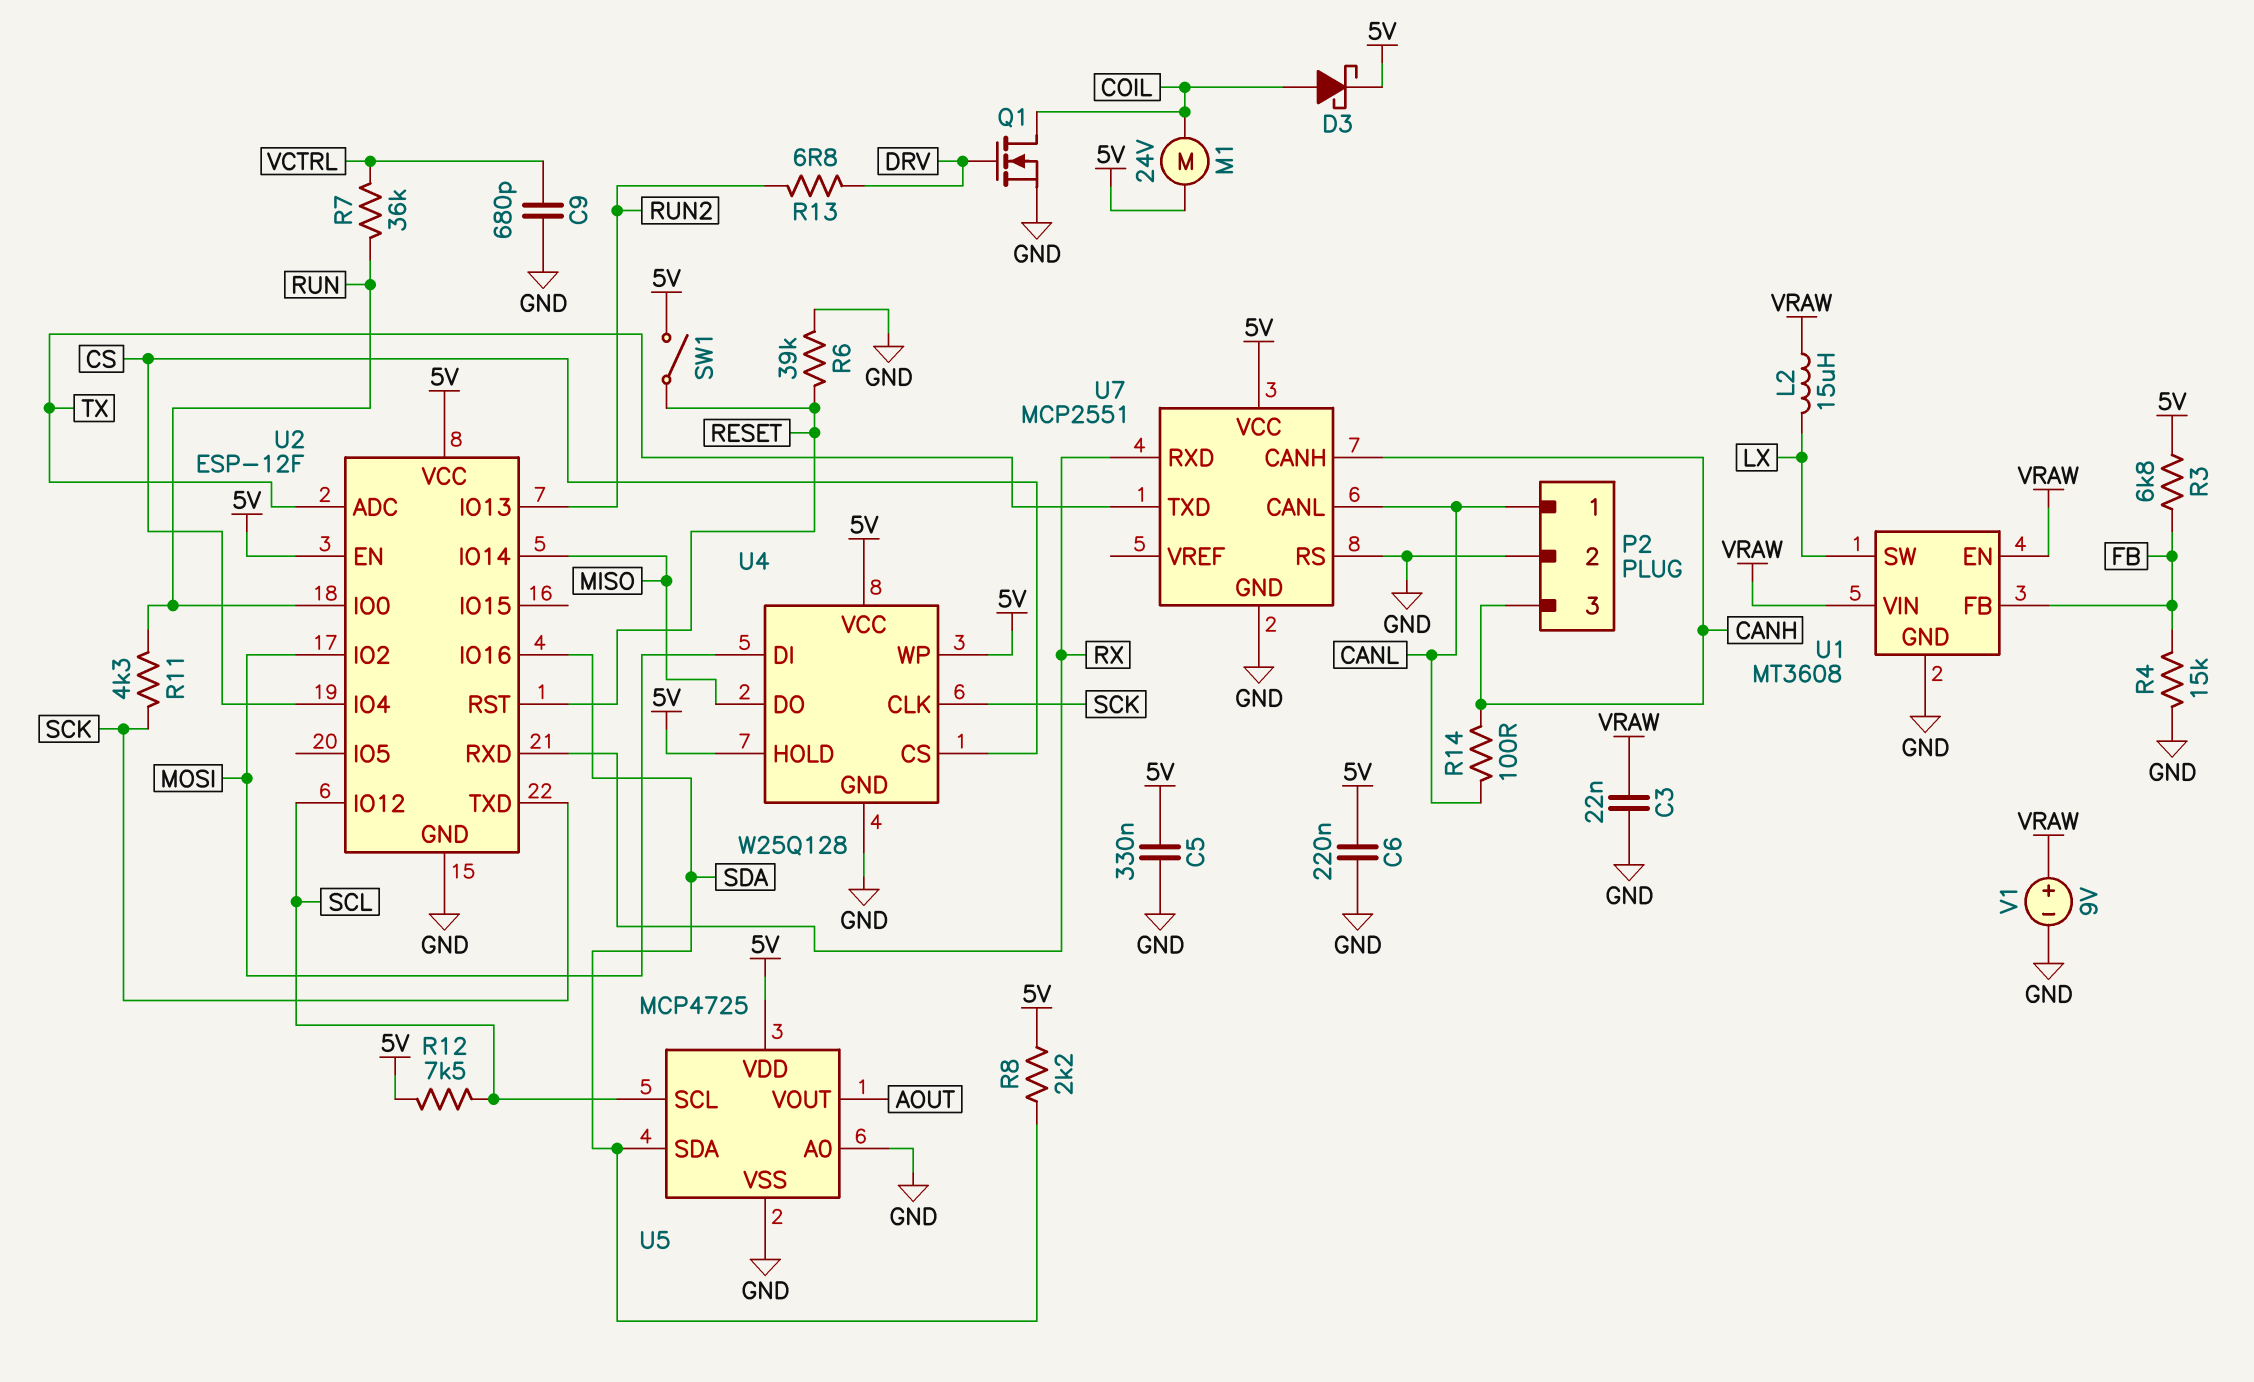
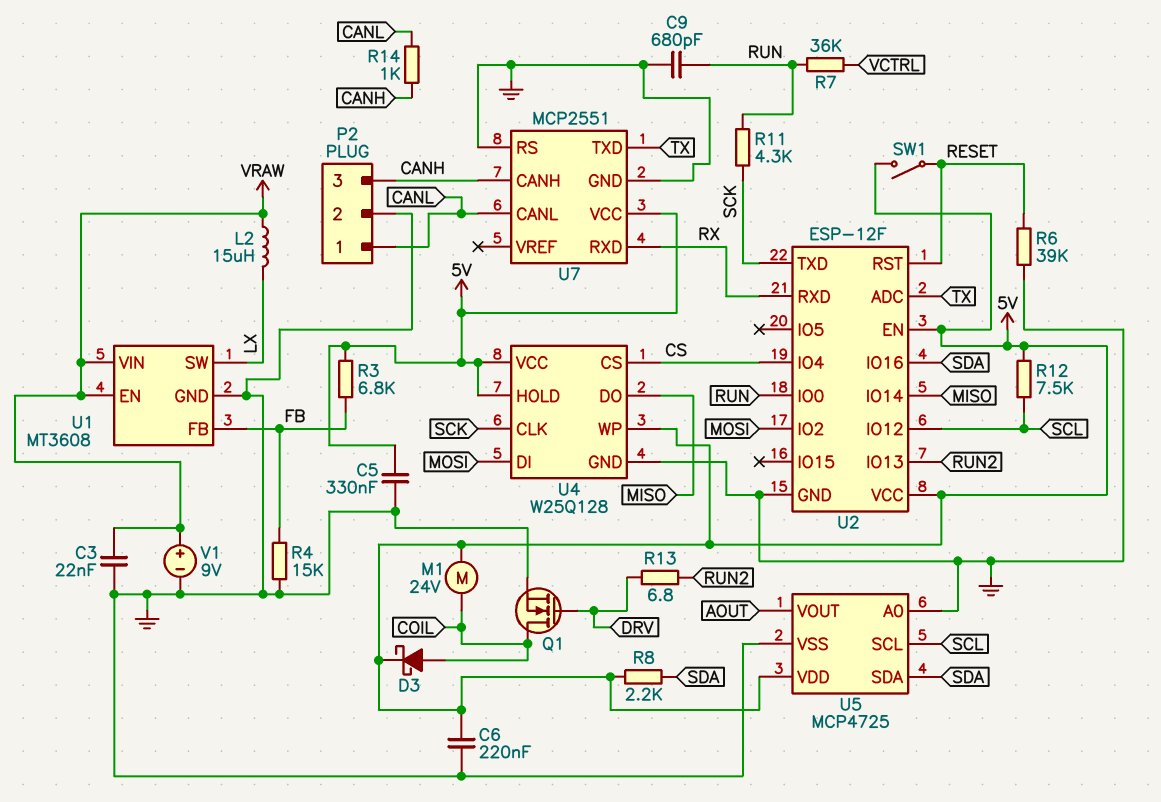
C9: 680pF (GND, VCTRL) -> 680pF (GND, RUN)
R14: 100 (CANH, CANL) -> 1k (CANH, CANL)

